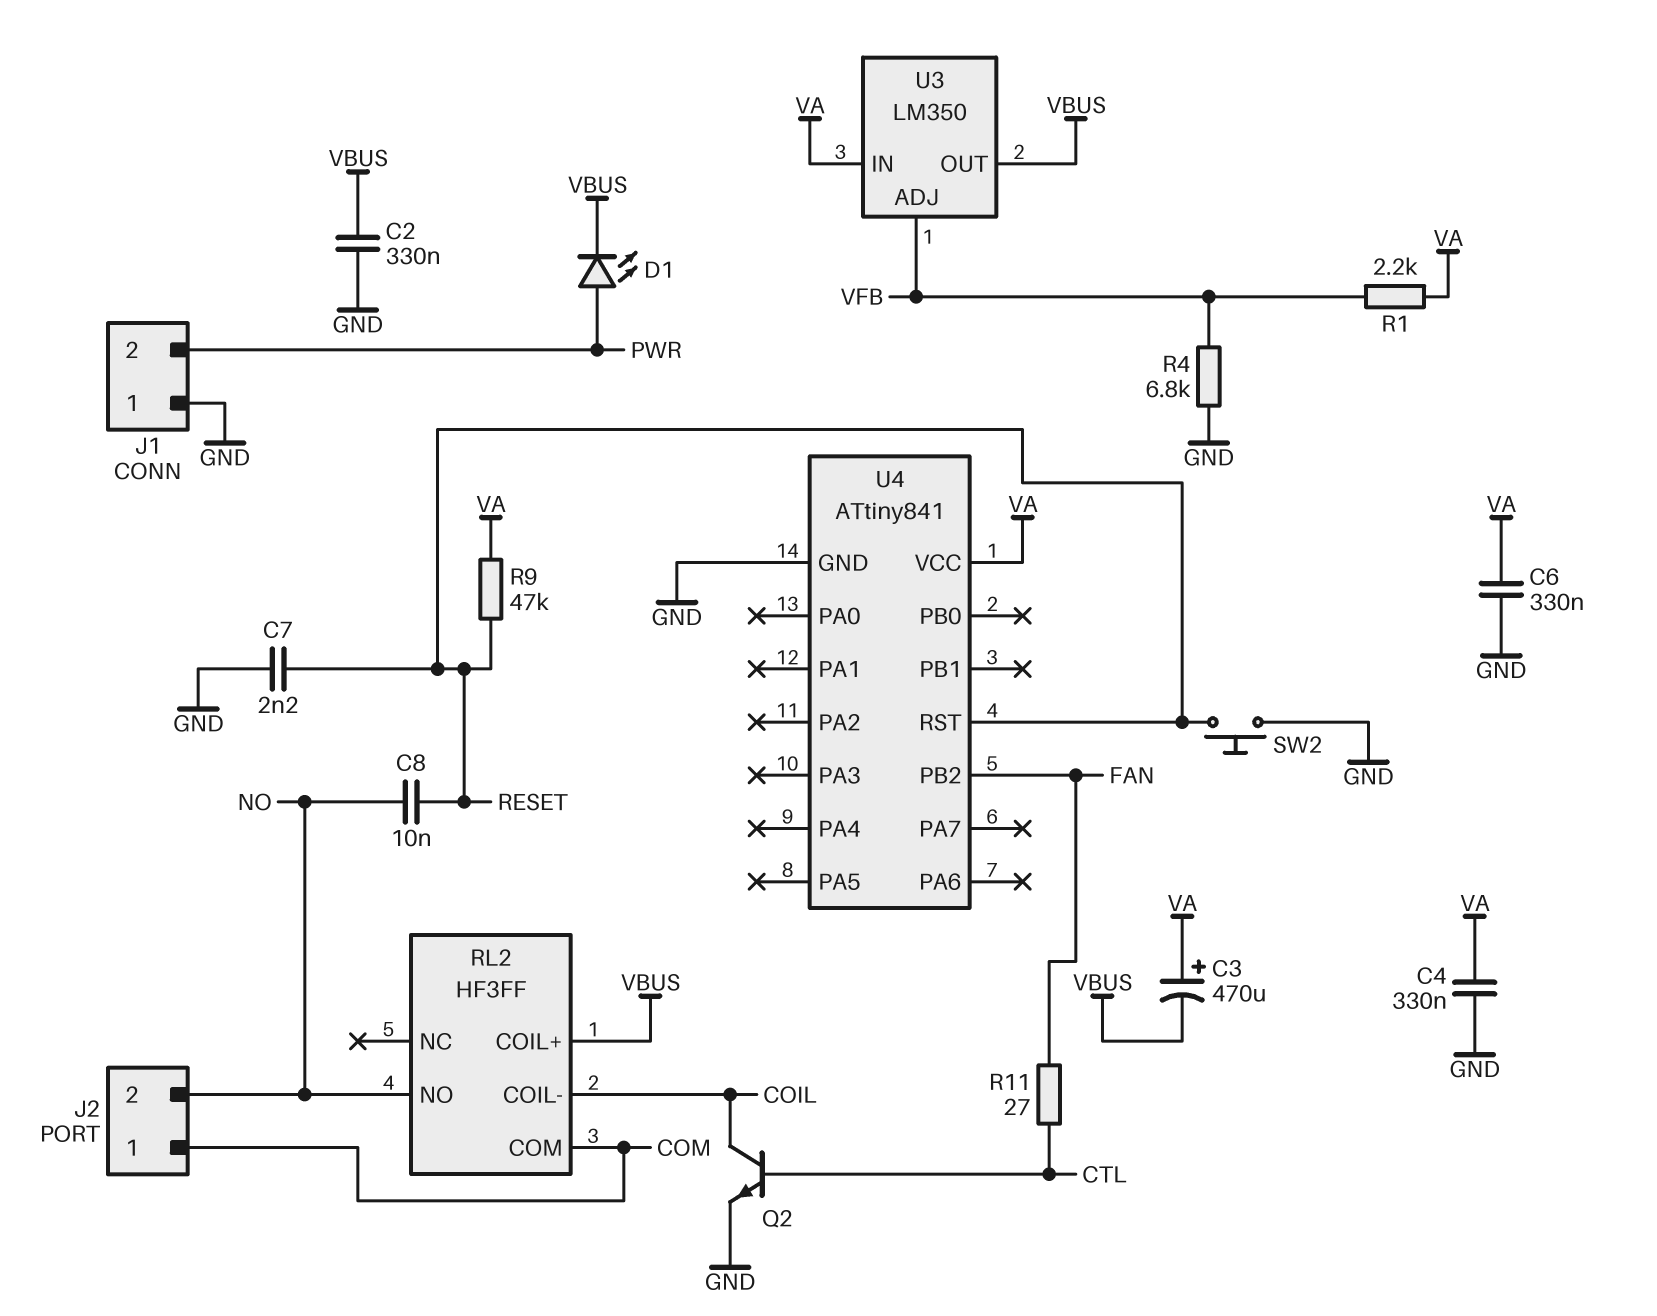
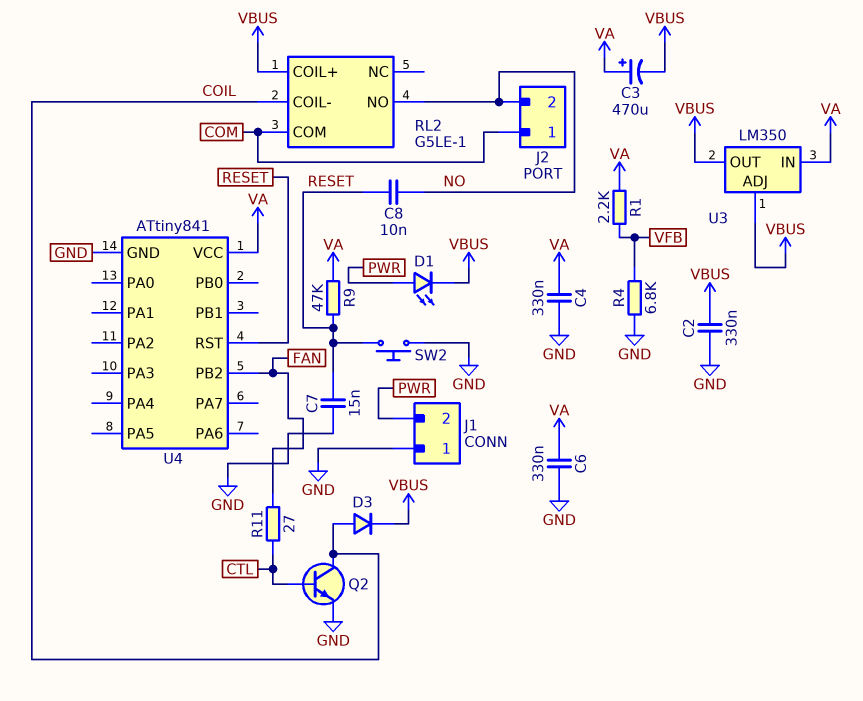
C7: 2.2nF (GND, RESET) -> 15nF (GND, RESET)
D3: none -> diode (A COIL, K VBUS)
RL2: HF3FF -> G5LE-1
U3 pin ADJ: VFB -> VBUS

